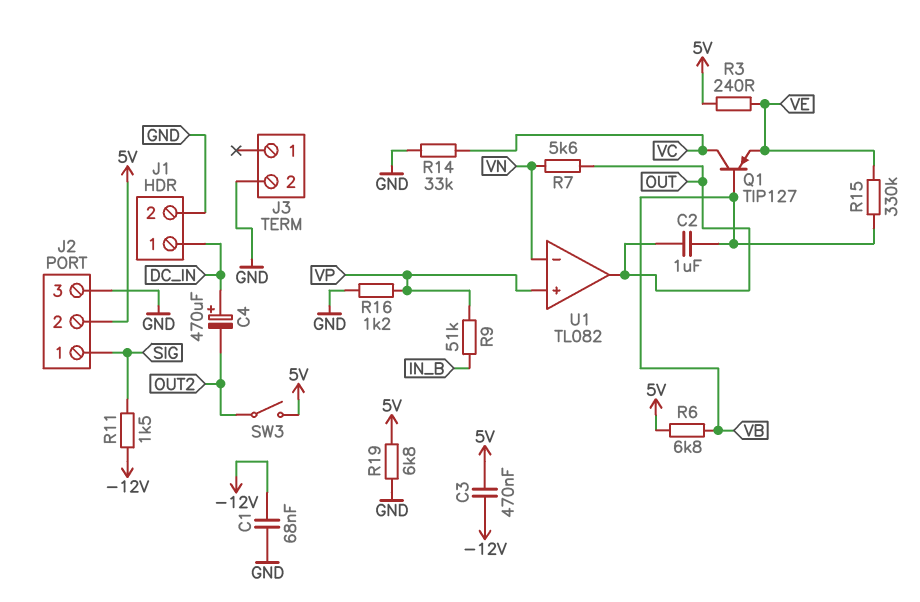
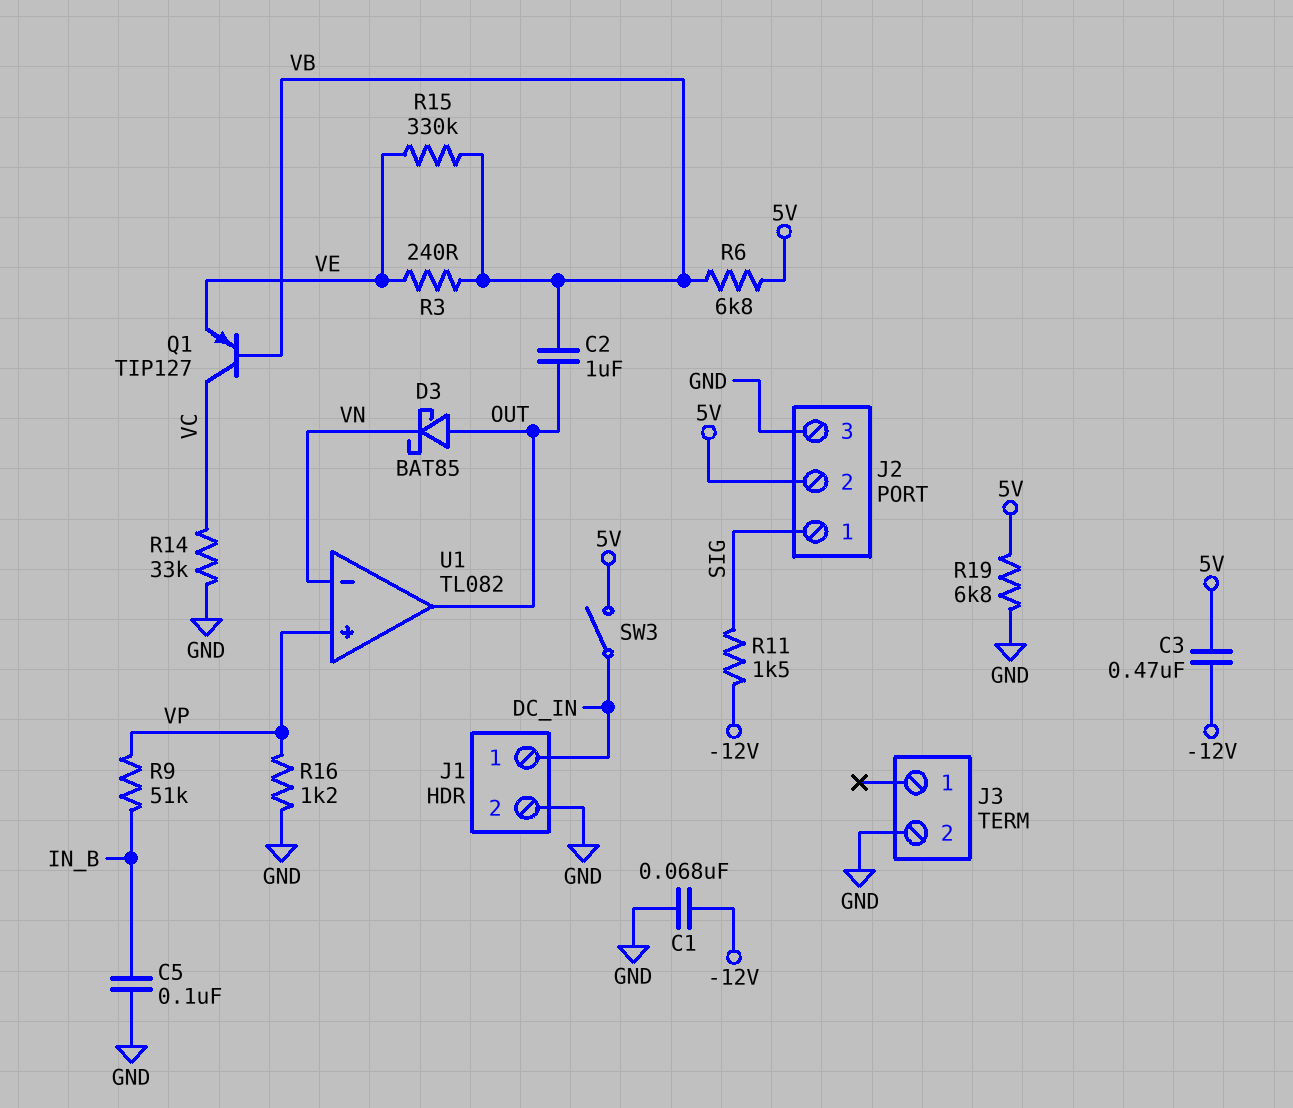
C4: 470uF (plus DC_IN, minus OUT2) -> none
C5: none -> 100nF (GND, IN_B)
D3: none -> schottky BAT85 (A OUT, K VN)
R3: 240 (5V, VE) -> 240 (VB, VE)
R7: 5.6k (OUT, VN) -> none
SW3: switch (5V, OUT2) -> switch (5V, DC_IN)

